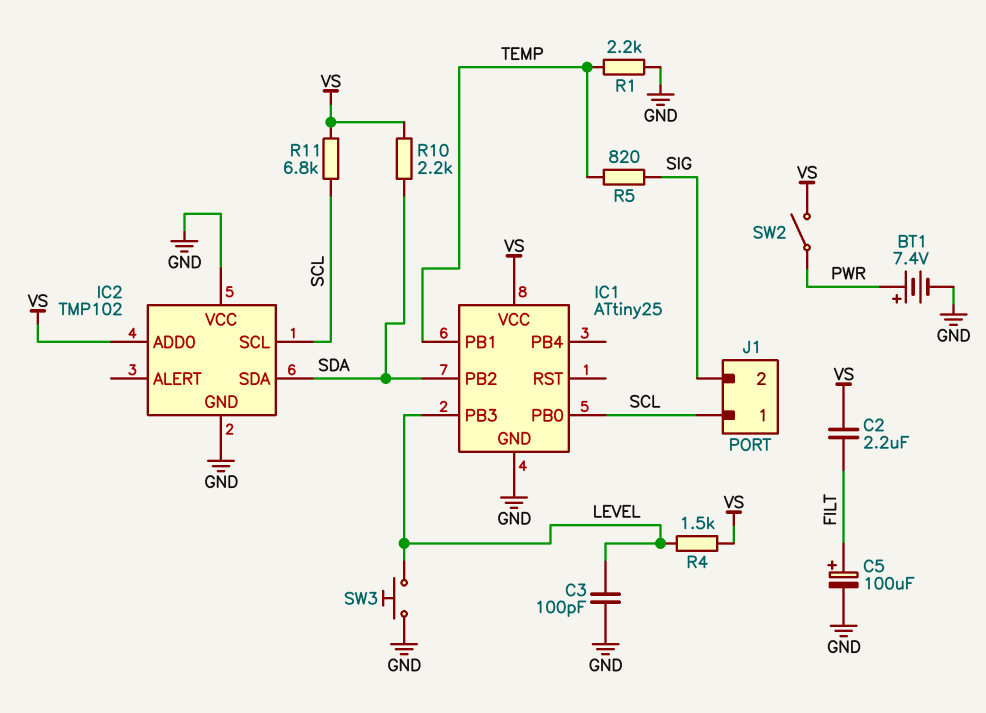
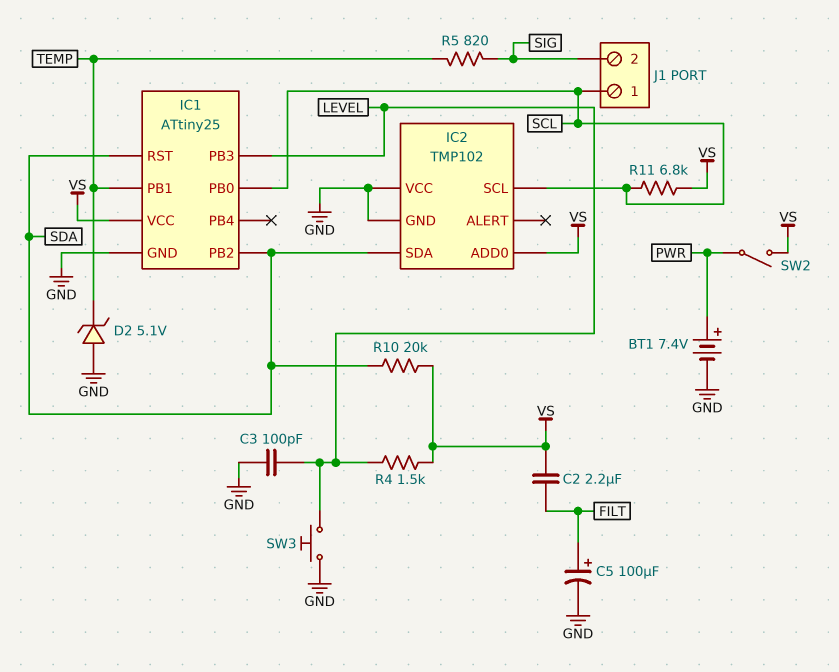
D2: none -> zener 5.1V (A GND, K TEMP)
IC1 pin RST: none -> SDA
R1: 2.2k (GND, TEMP) -> none
R10: 2.2k (SDA, VS) -> 20k (SDA, VS)

